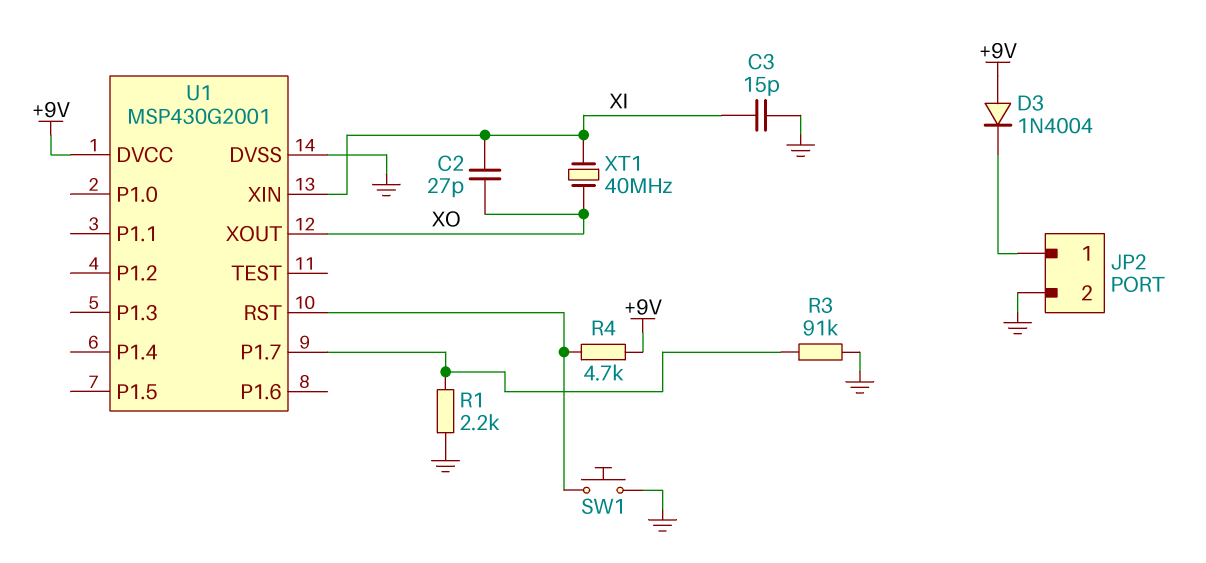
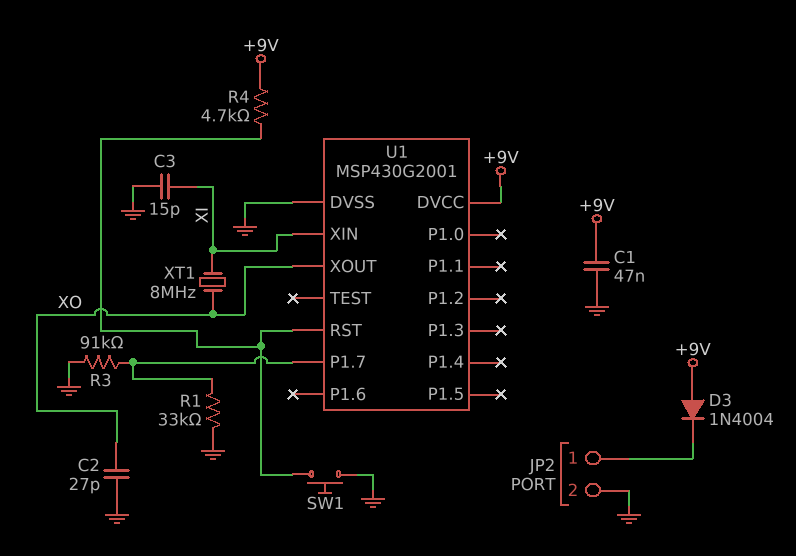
C1: none -> 47nF (+9V, GND)
C2: 27pF (XI, XO) -> 27pF (GND, XO)
R1: 2.2k (GND, U1/P1.7) -> 33k (GND, U1/P1.7)
XT1: 40MHz (XI, XO) -> 8MHz (XI, XO)

